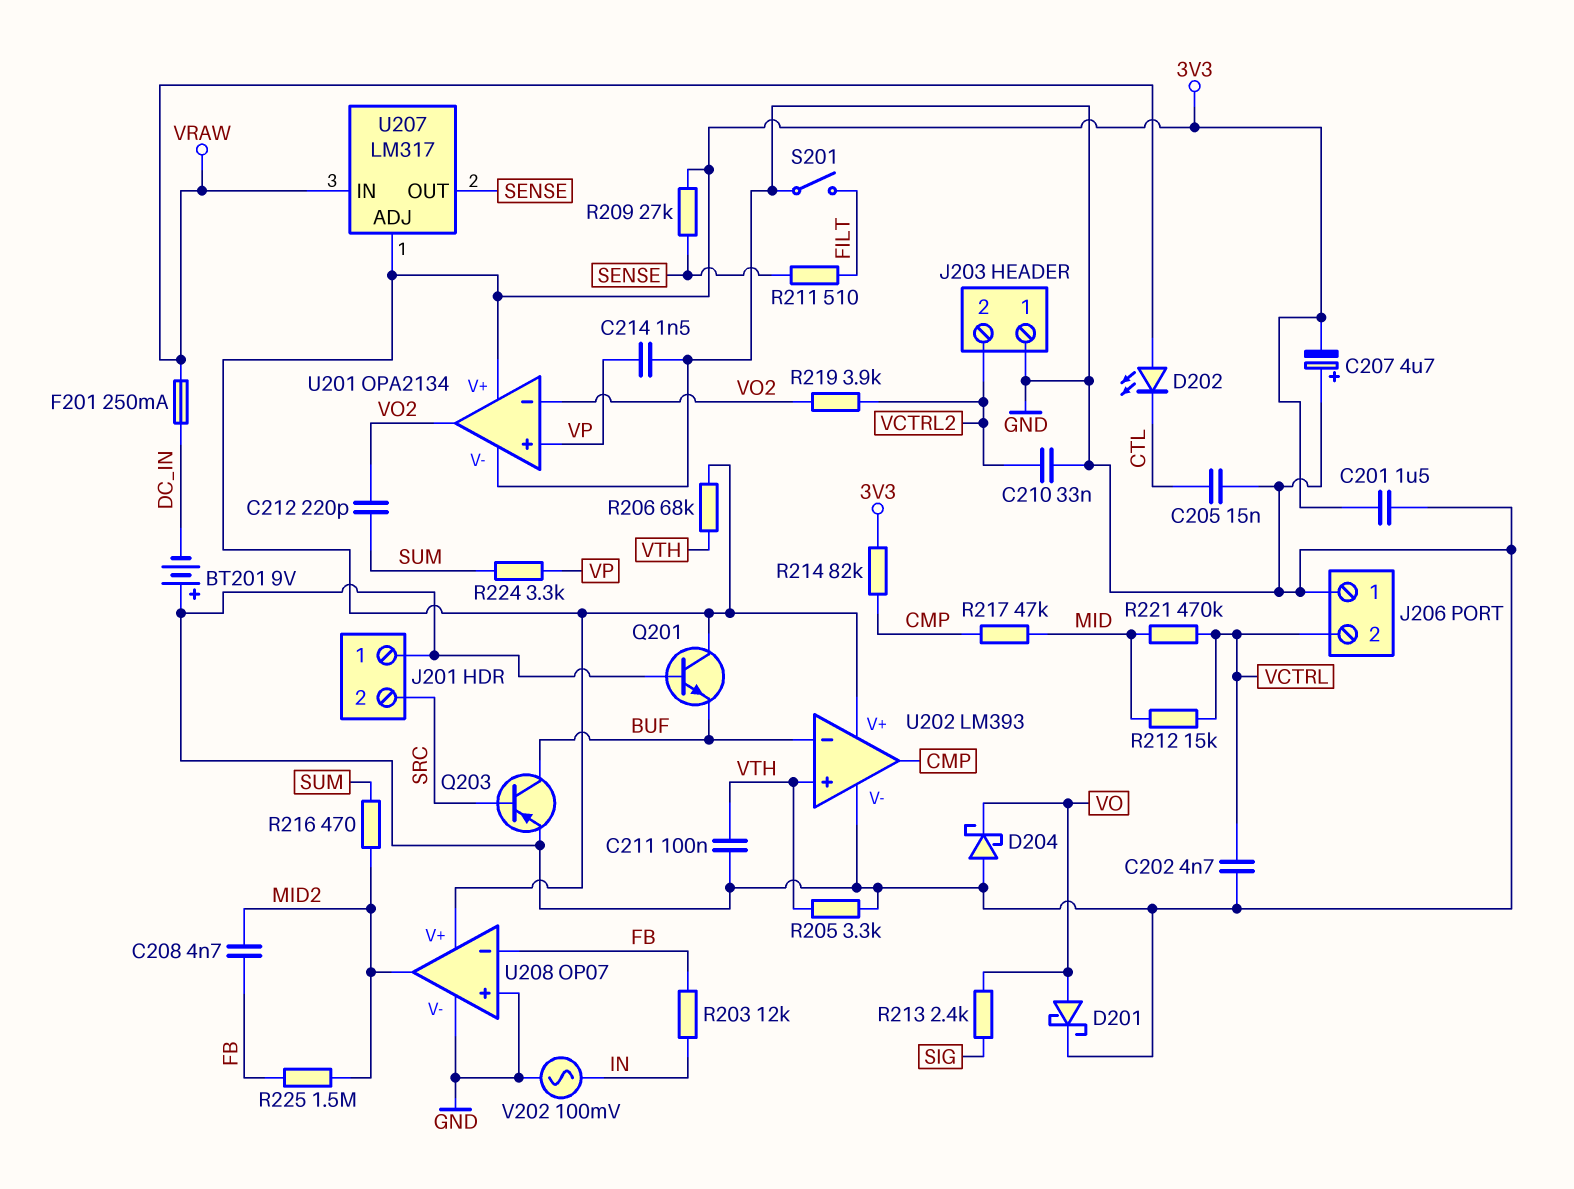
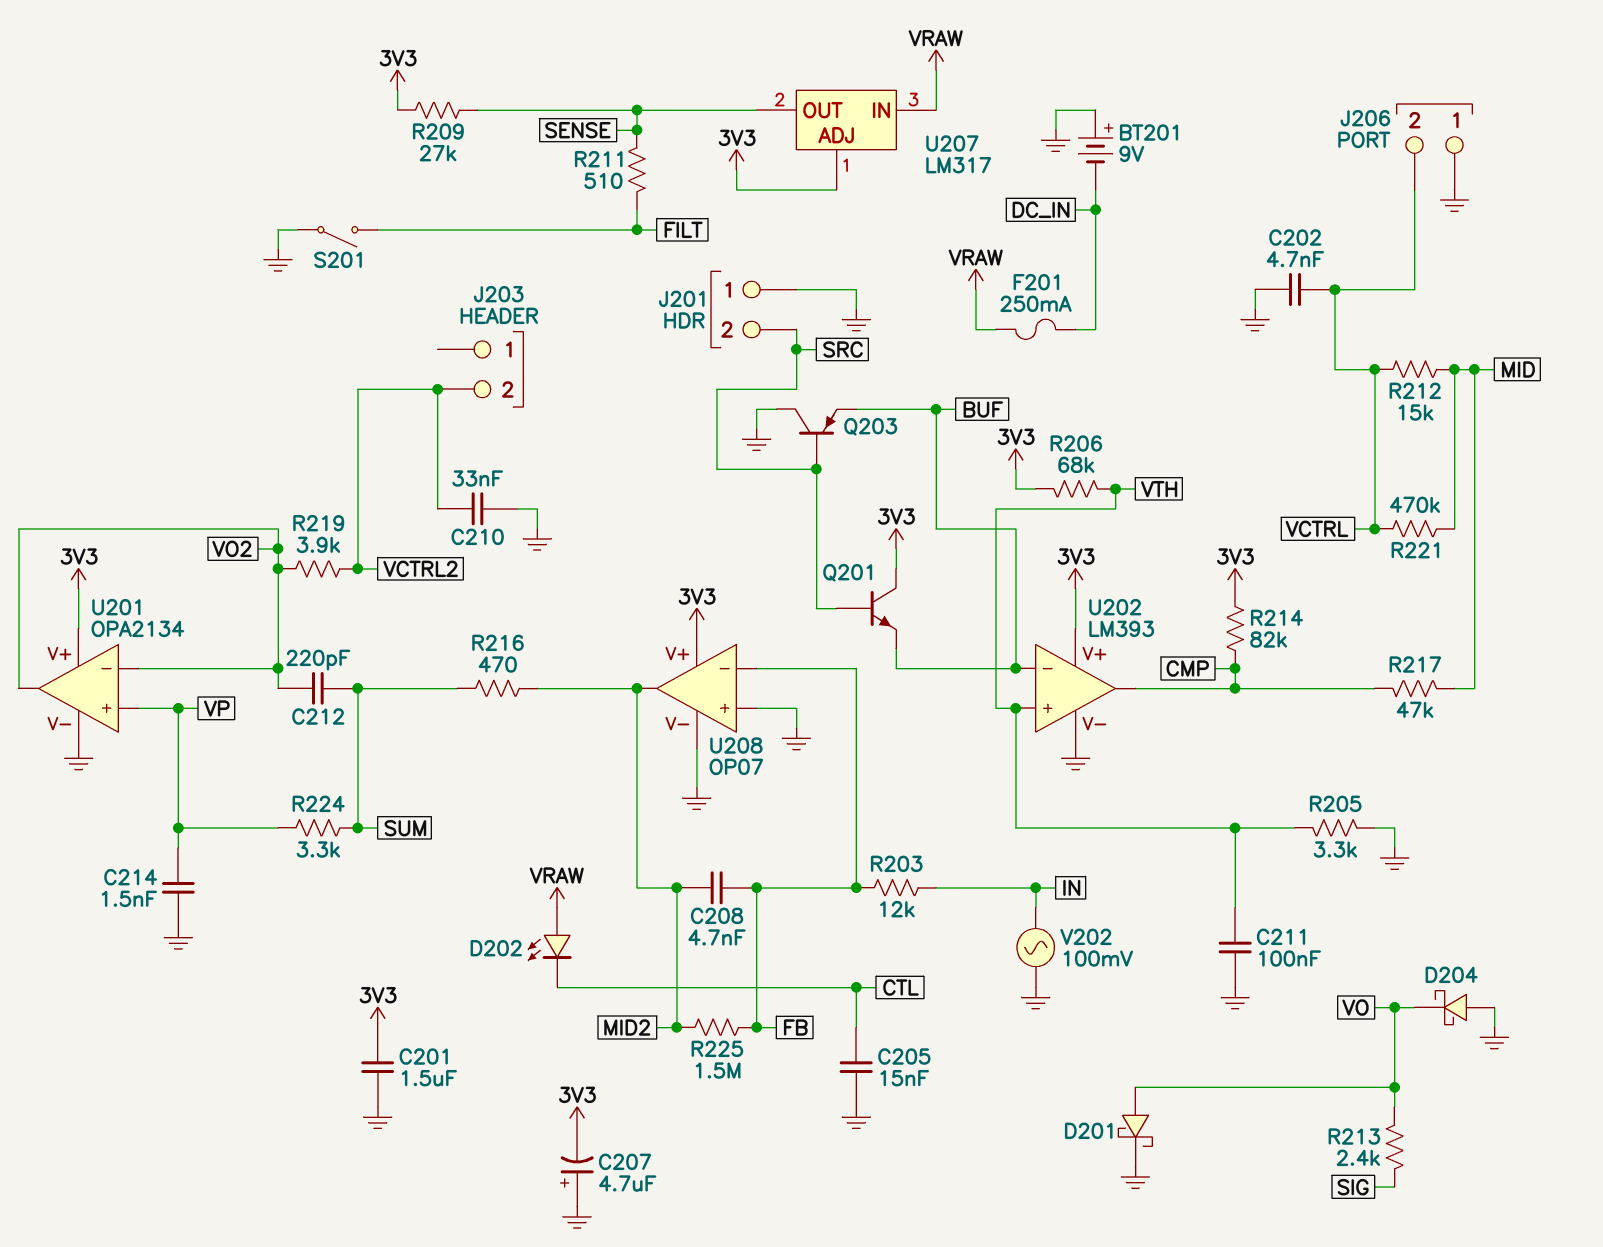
J203 pin 1: GND -> none
Q201: NPN (B GND, C 3V3, E BUF) -> NPN (B SRC, C 3V3, E BUF)
Q203: PNP (B SRC, C BUF, E GND) -> PNP (B SRC, C GND, E BUF)

